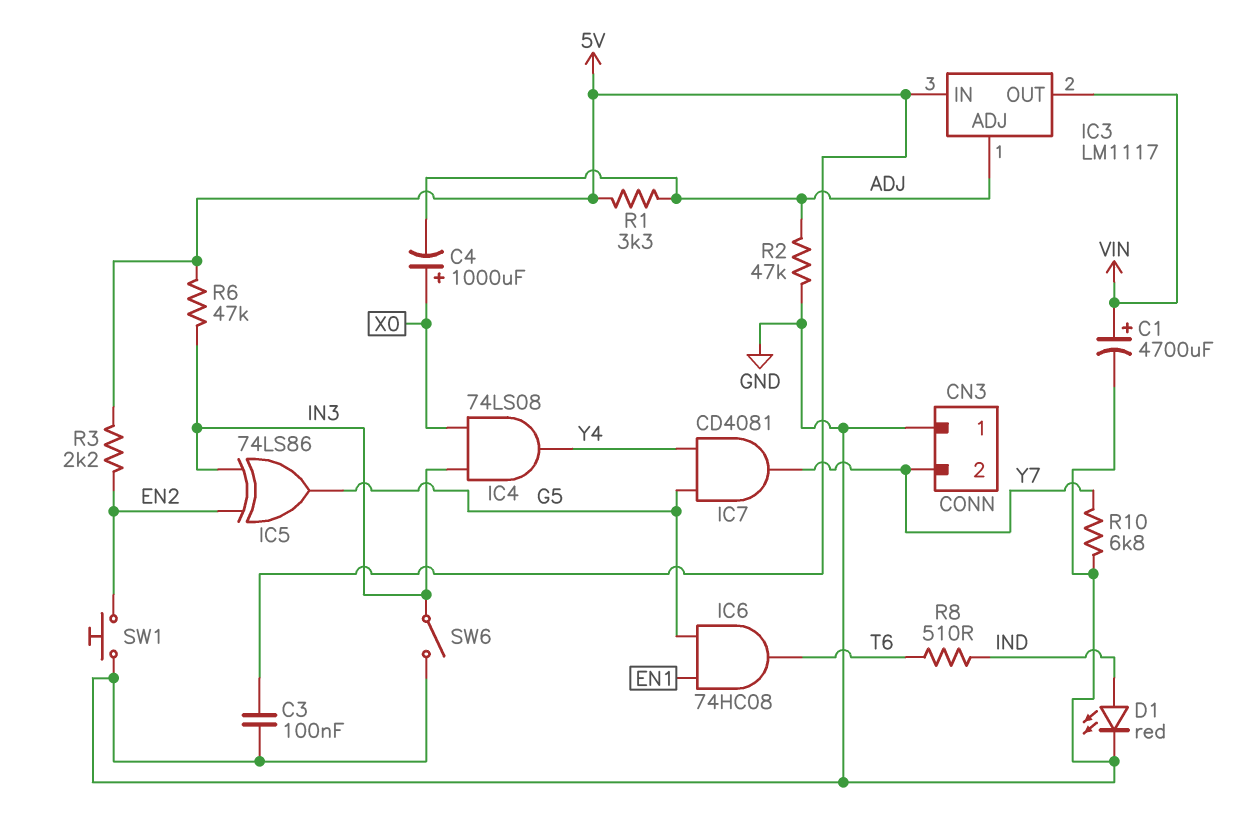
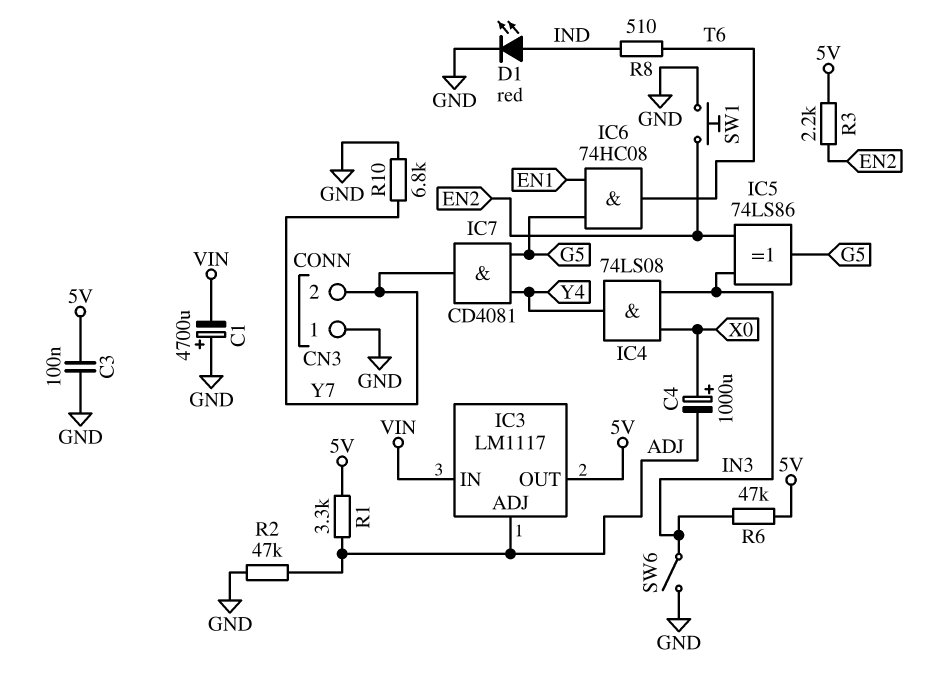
C1: 4700uF (plus VIN, minus GND) -> 4700uF (plus GND, minus VIN)
IC3 pin IN: 5V -> VIN
IC3 pin OUT: VIN -> 5V

